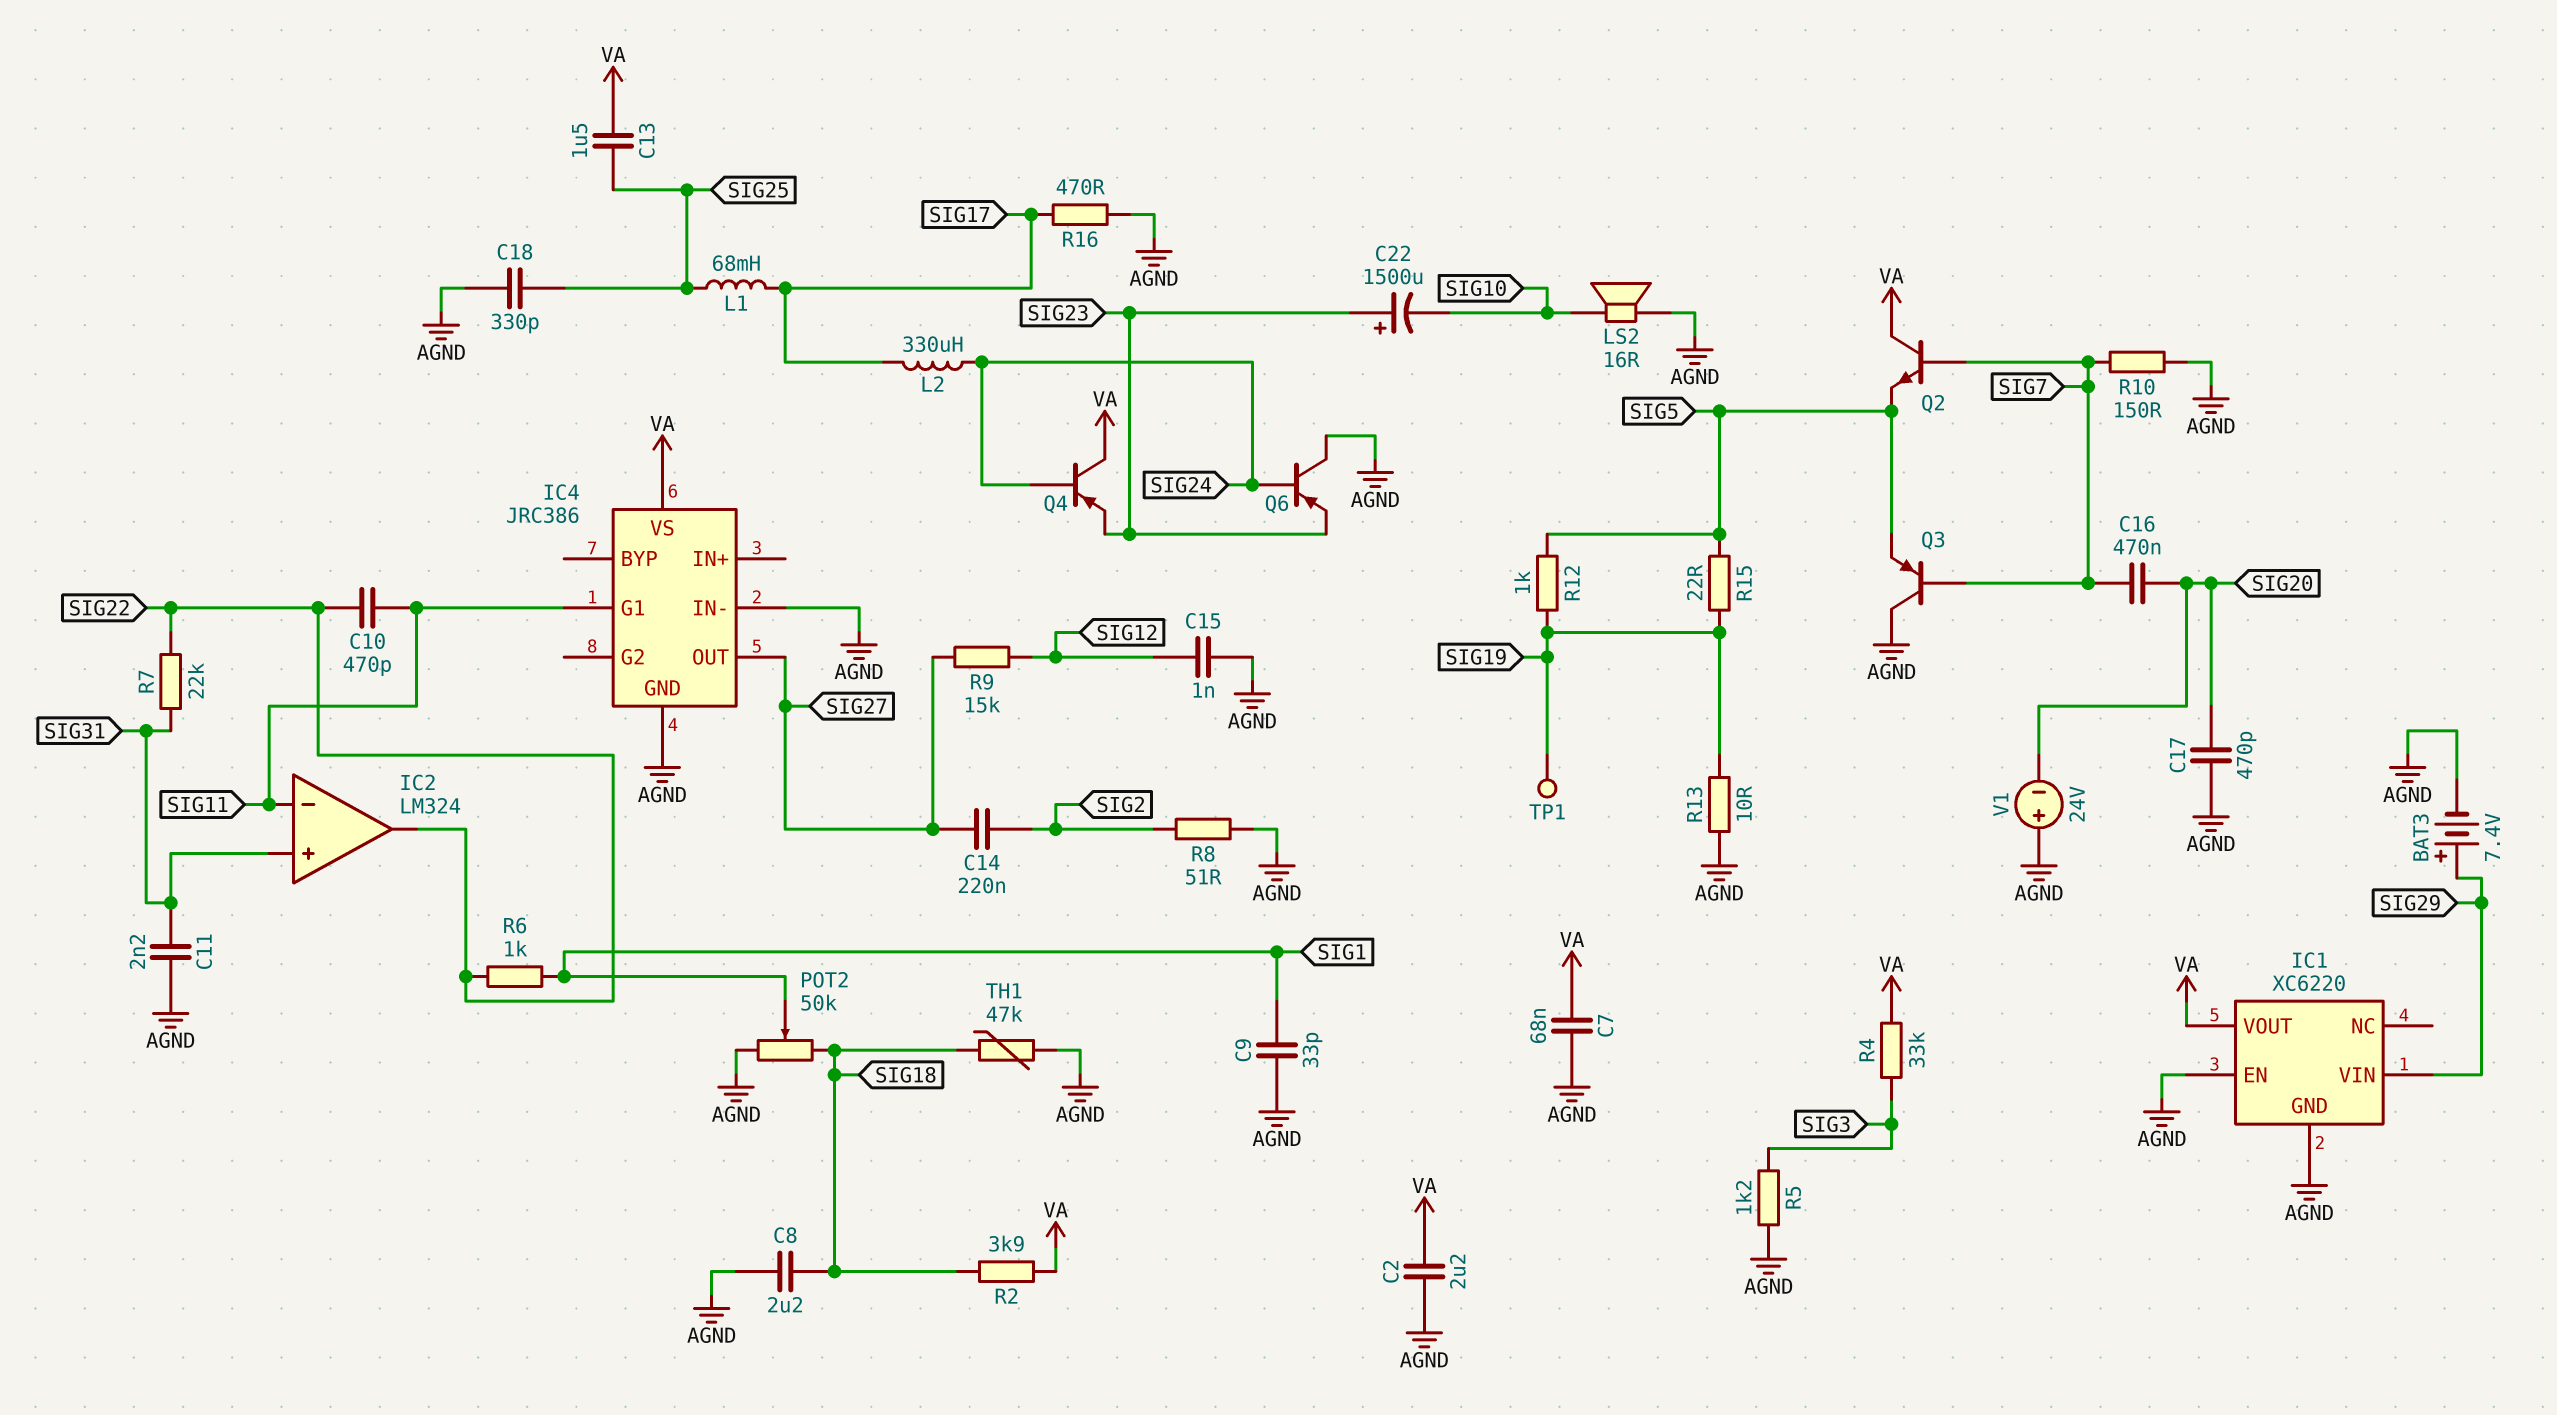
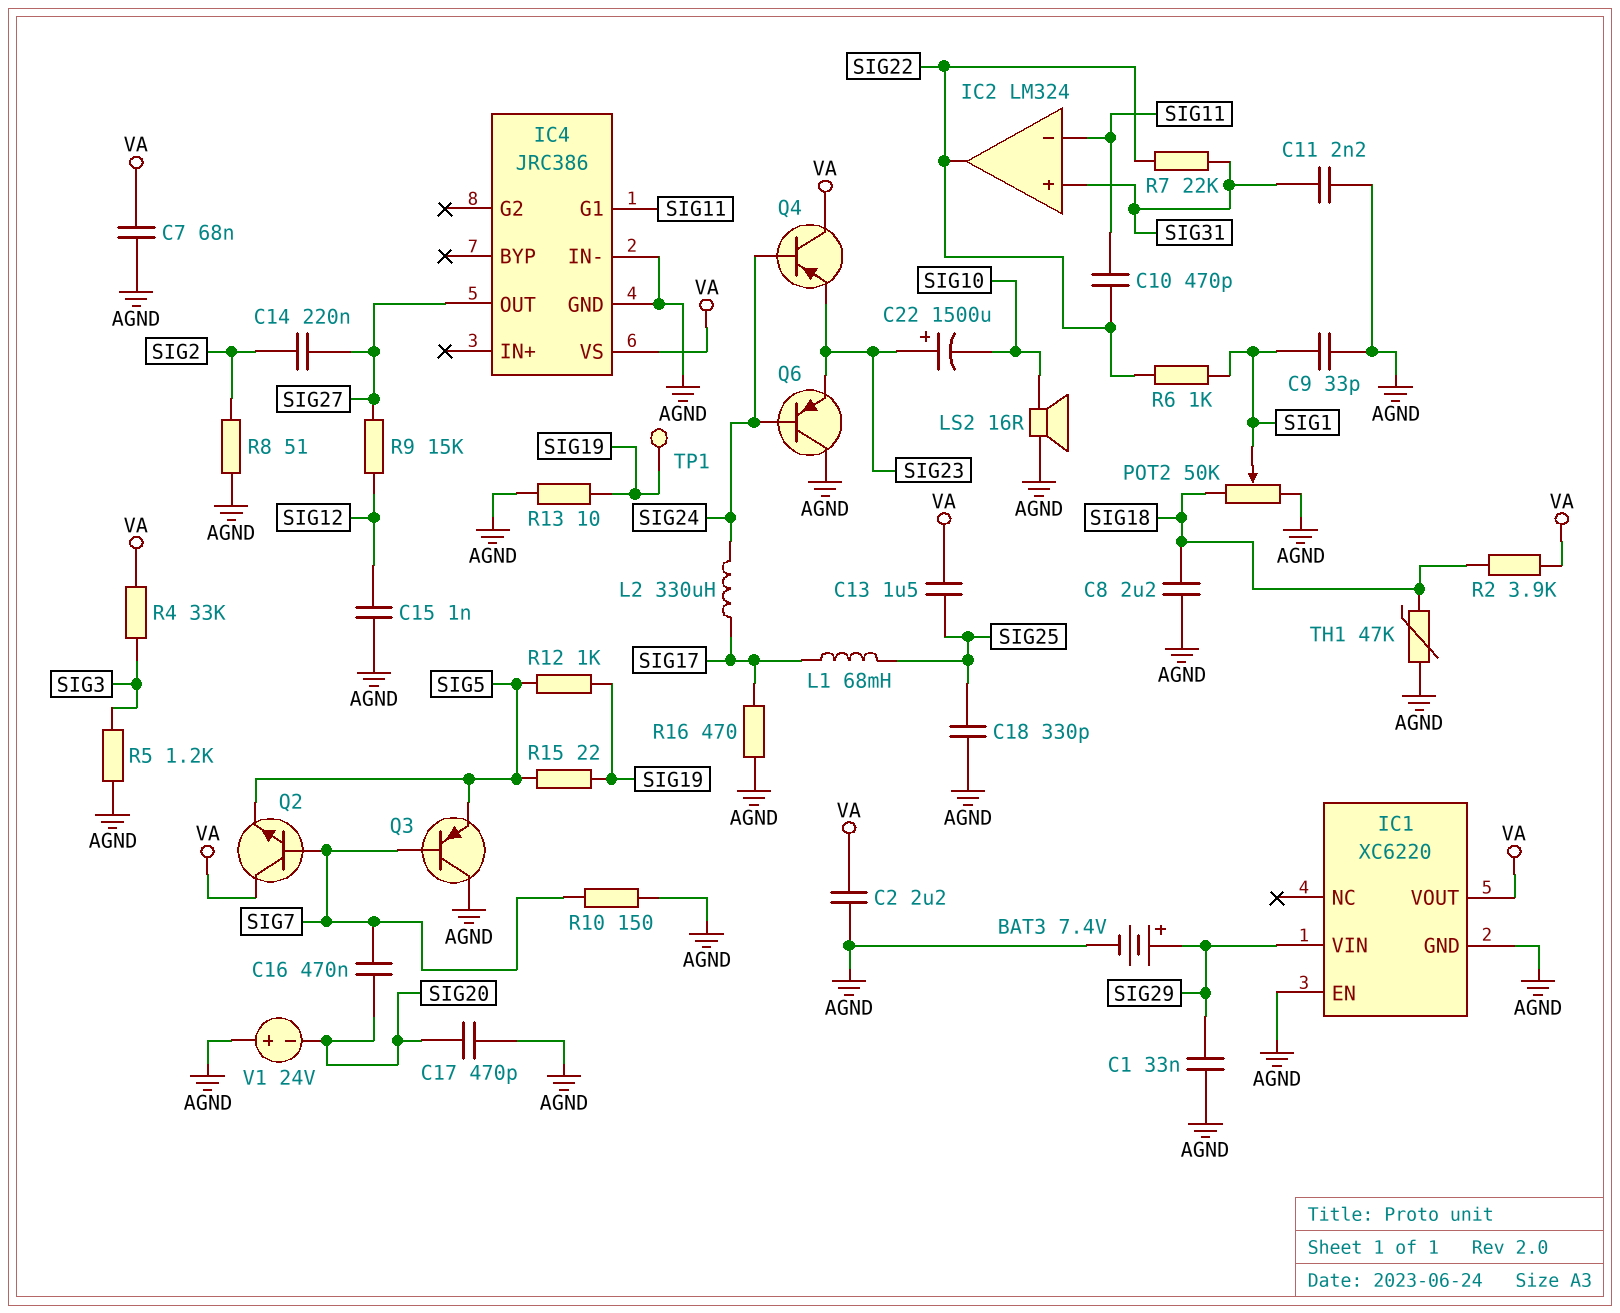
C1: none -> 33nF (AGND, SIG29)

